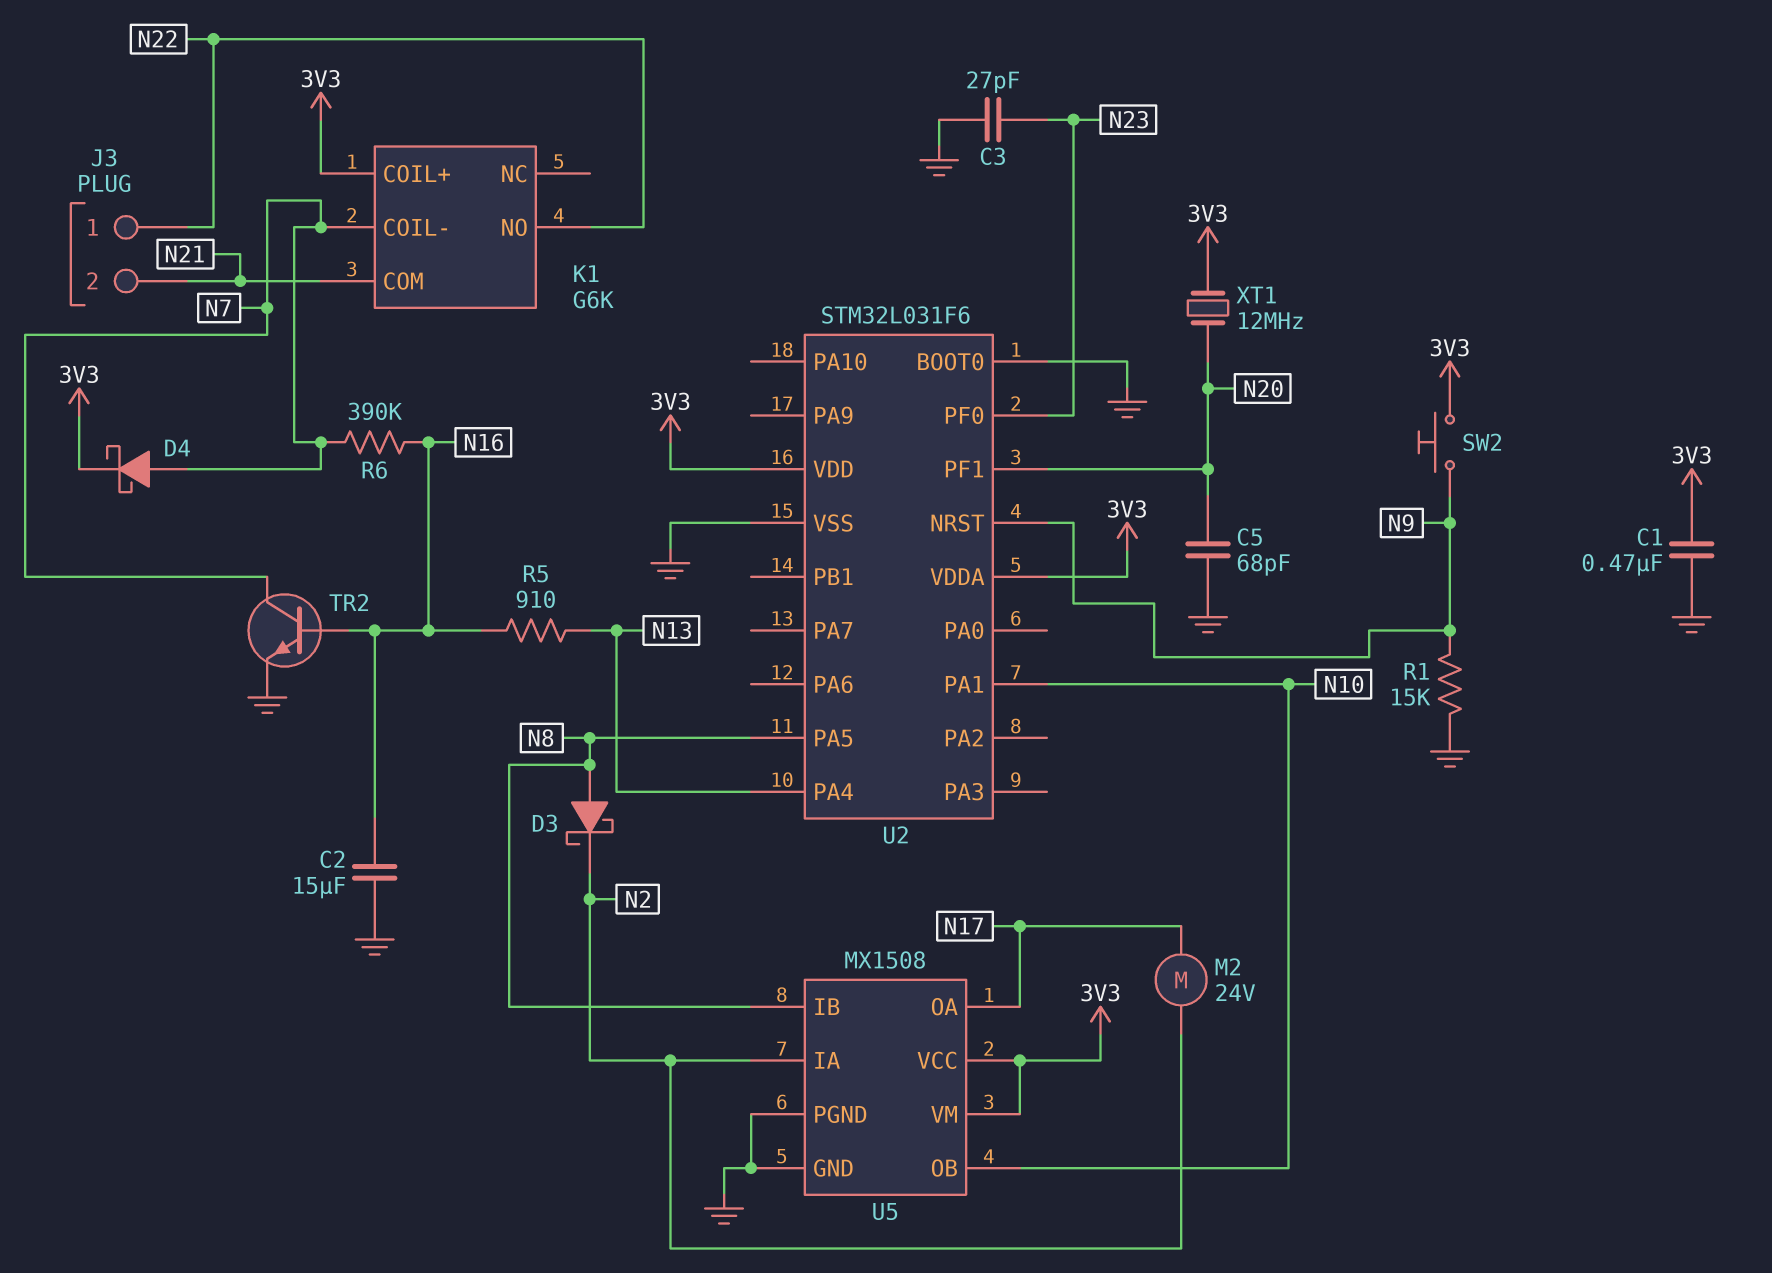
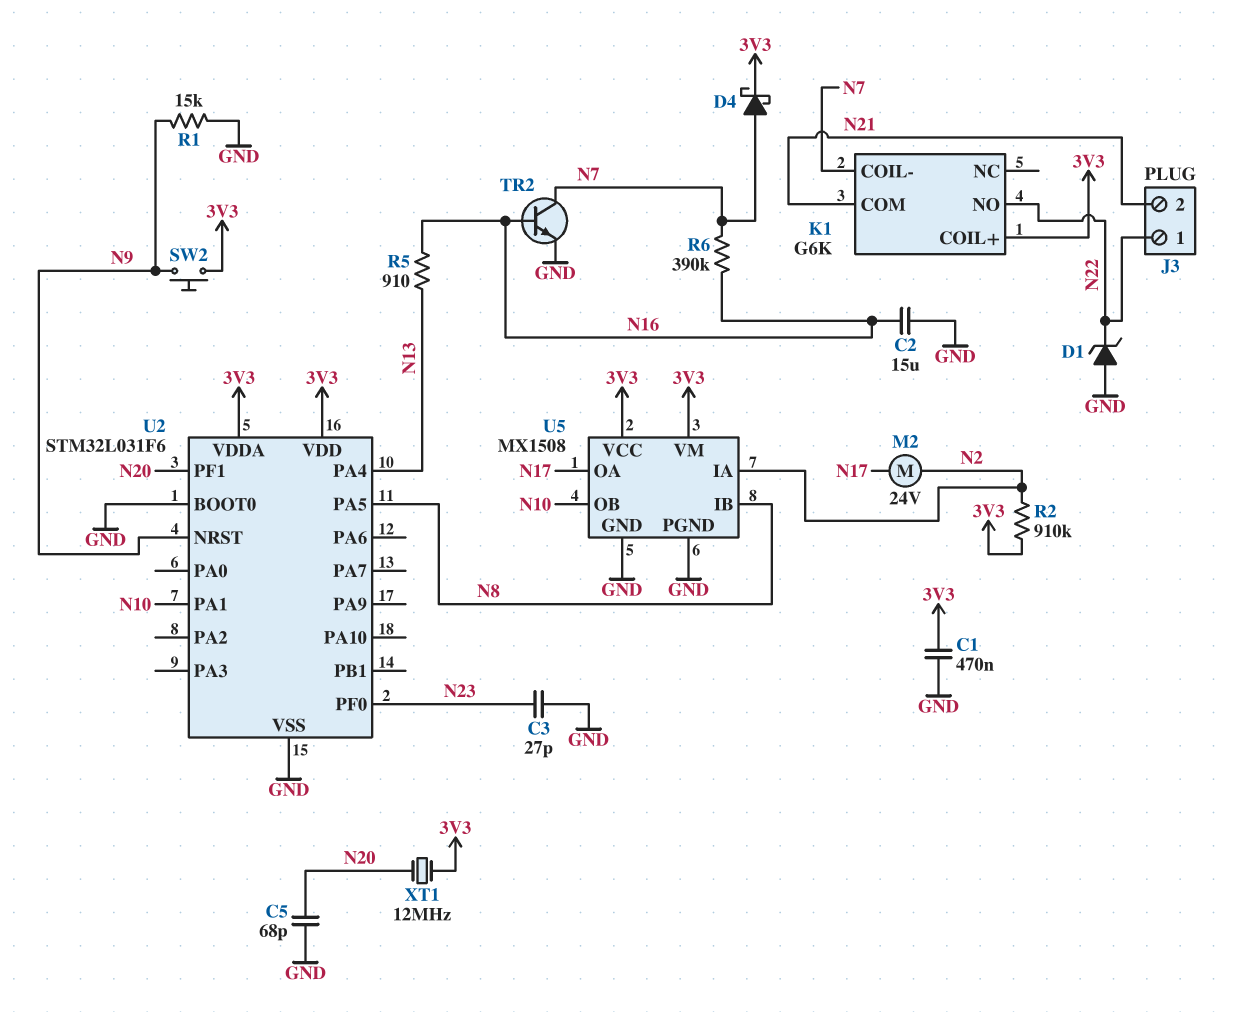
D1: none -> zener (A GND, K N22)
D3: schottky (A N8, K N2) -> none
R2: none -> 910k (3V3, N2)

